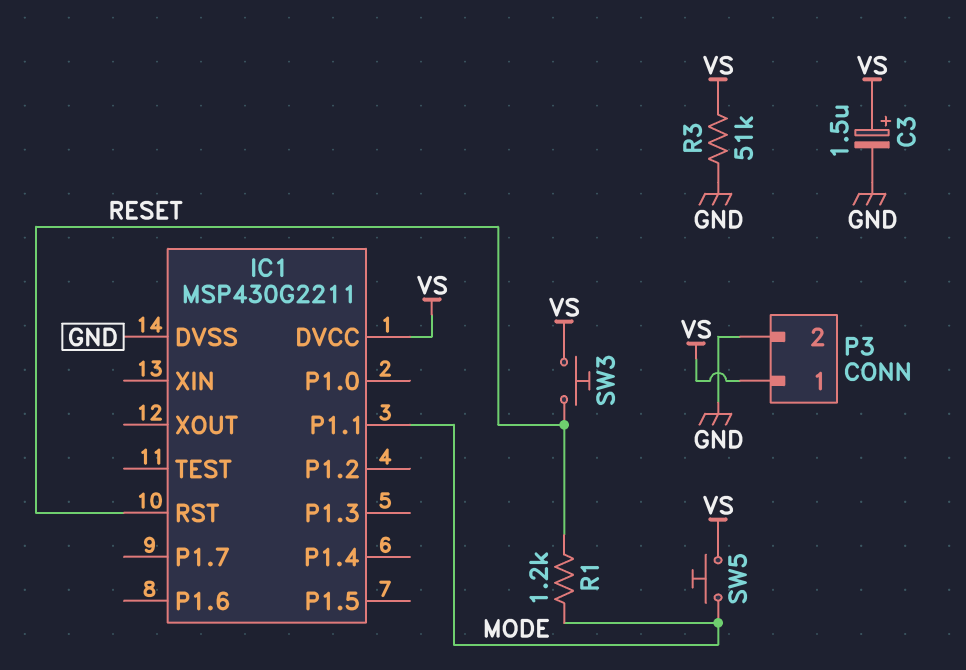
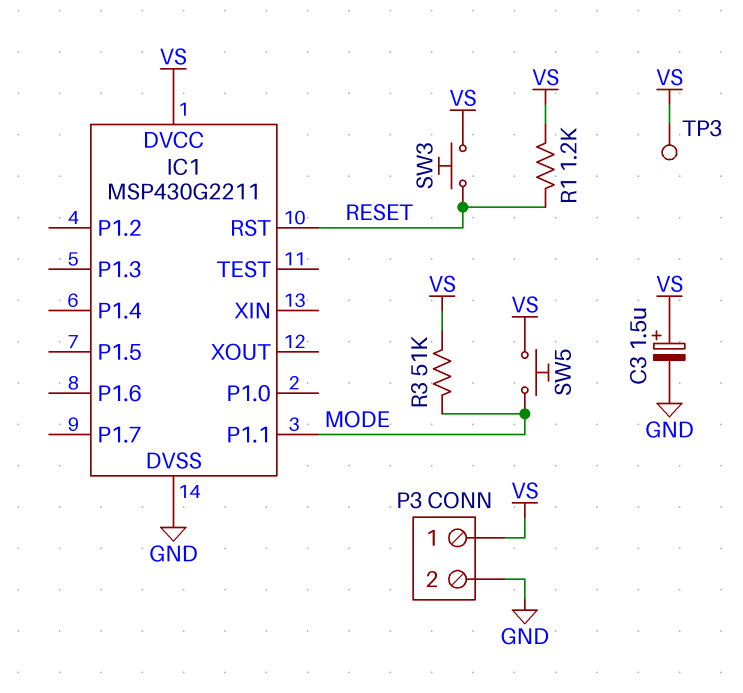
R1: 1.2k (MODE, RESET) -> 1.2k (RESET, VS)
R3: 51k (GND, VS) -> 51k (MODE, VS)
TP3: none -> test point (VS)

